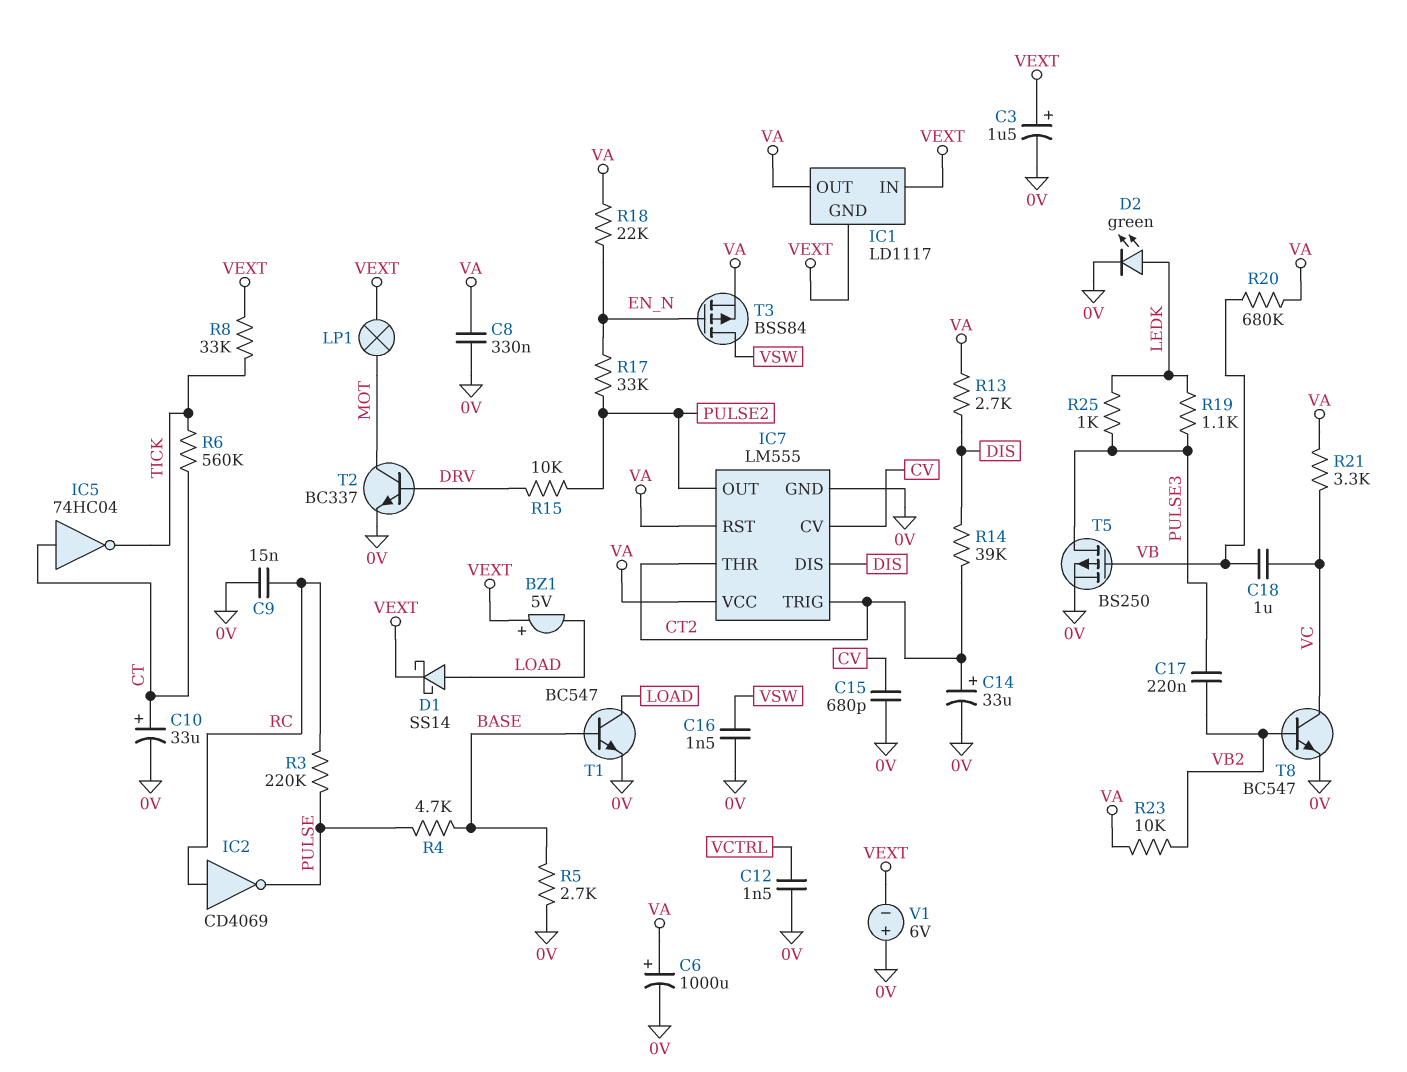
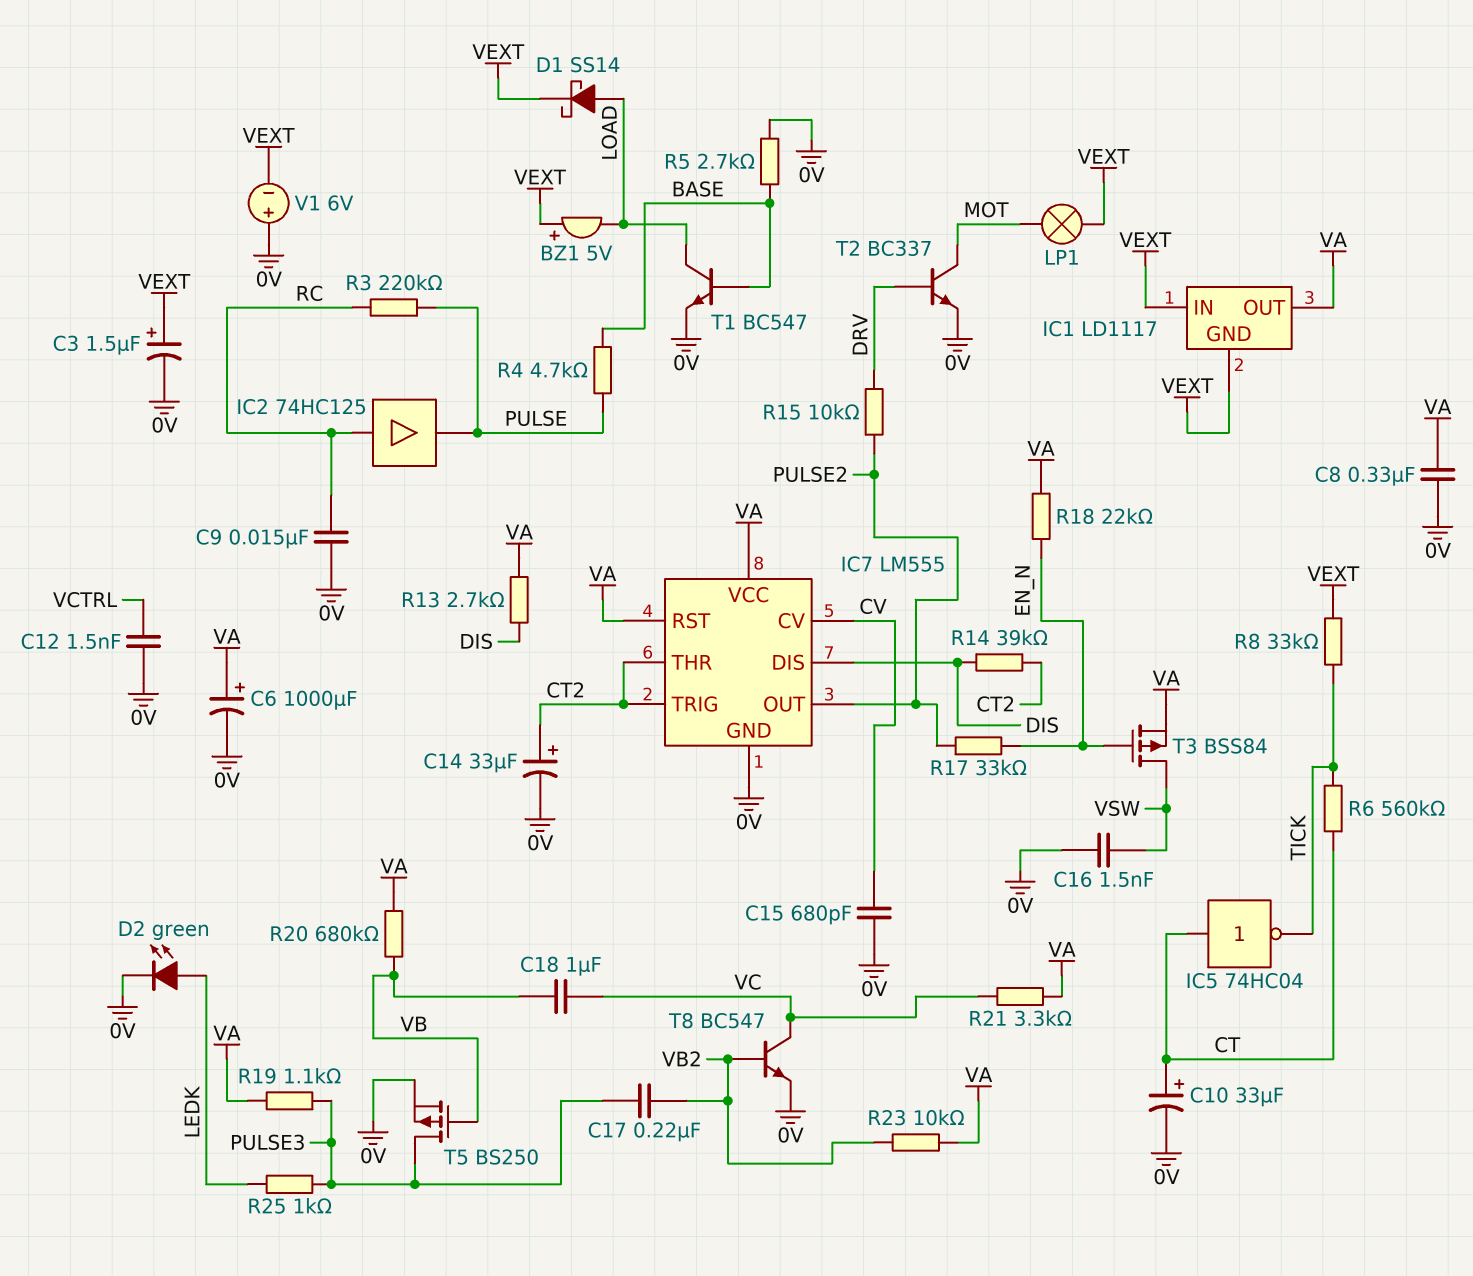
IC2: NOT CD4069 (in RC, out PULSE) -> buffer 74HC125 (in RC, out PULSE)
R19: 1.1k (LEDK, PULSE3) -> 1.1k (PULSE3, VA)

